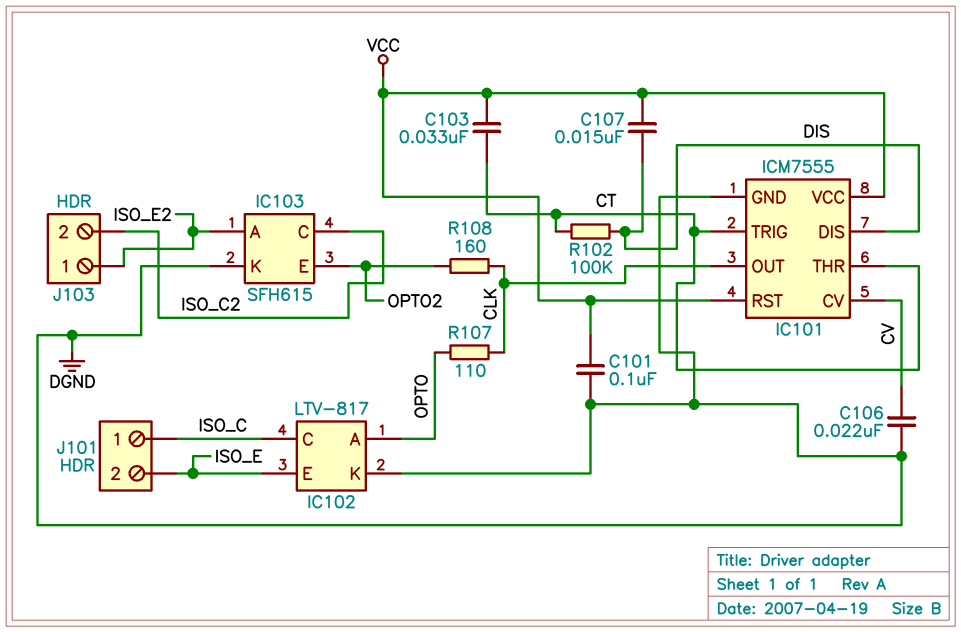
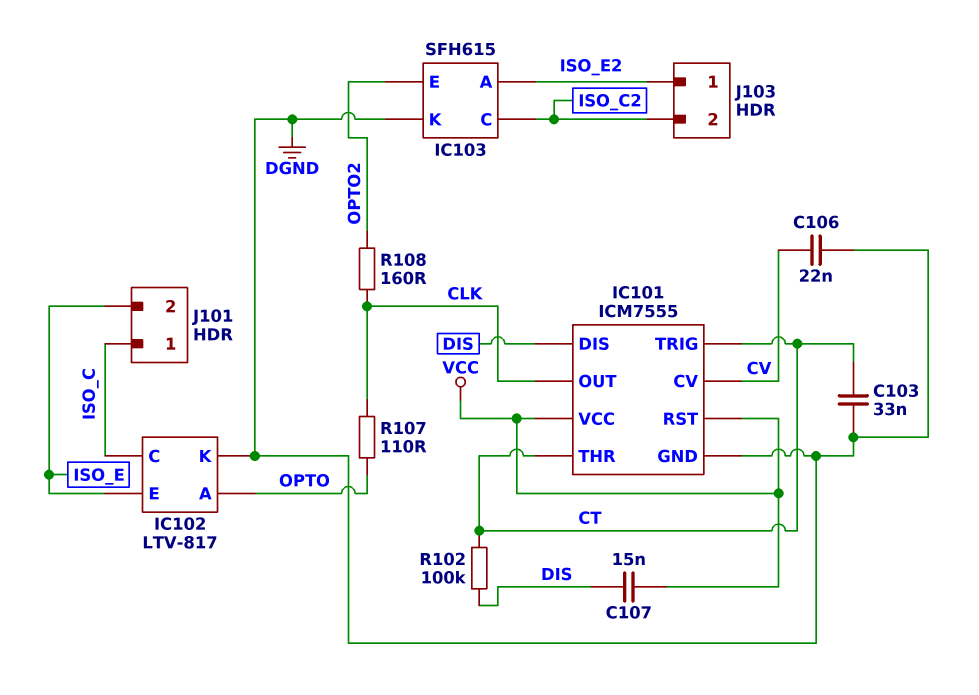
C101: 100nF (DGND, VCC) -> none
C103: 33nF (CT, VCC) -> 33nF (CT, DGND)

